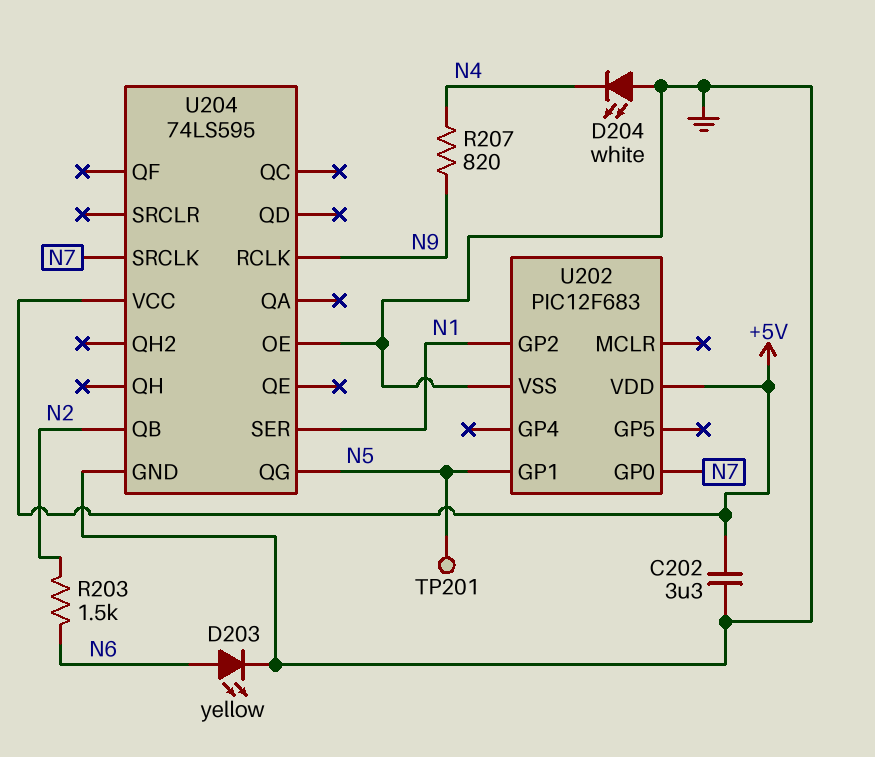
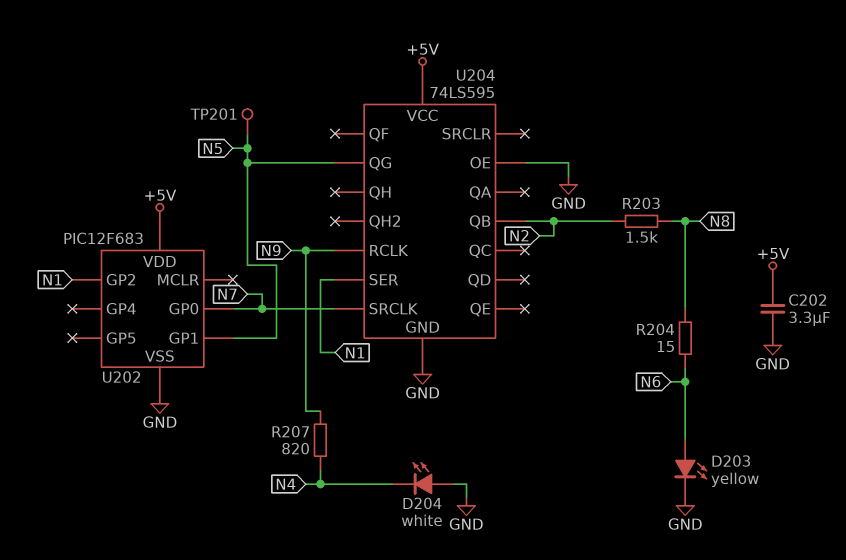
R203: 1.5k (N2, N6) -> 1.5k (N2, N8)
R204: none -> 15 (N6, N8)

